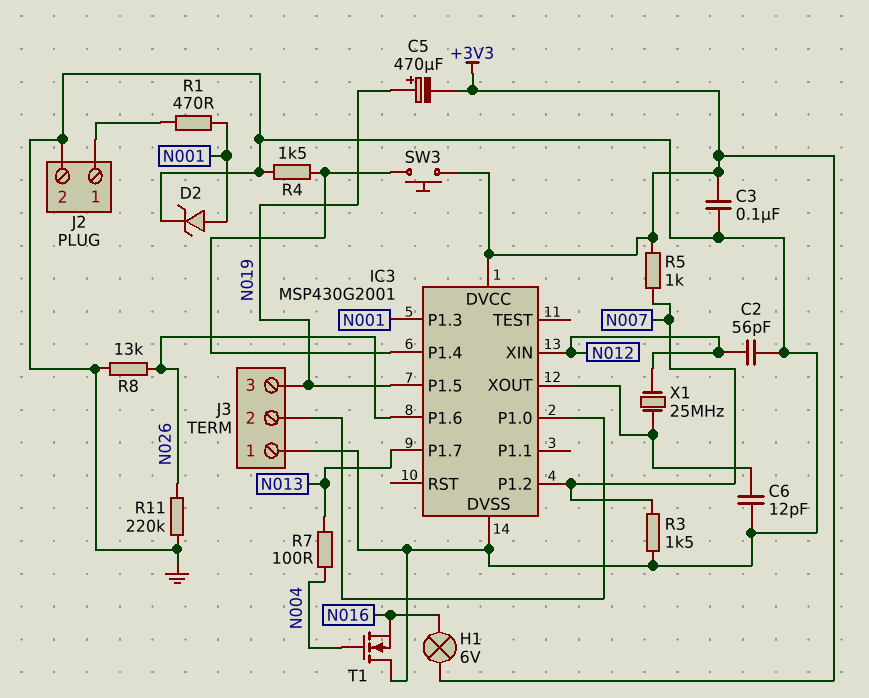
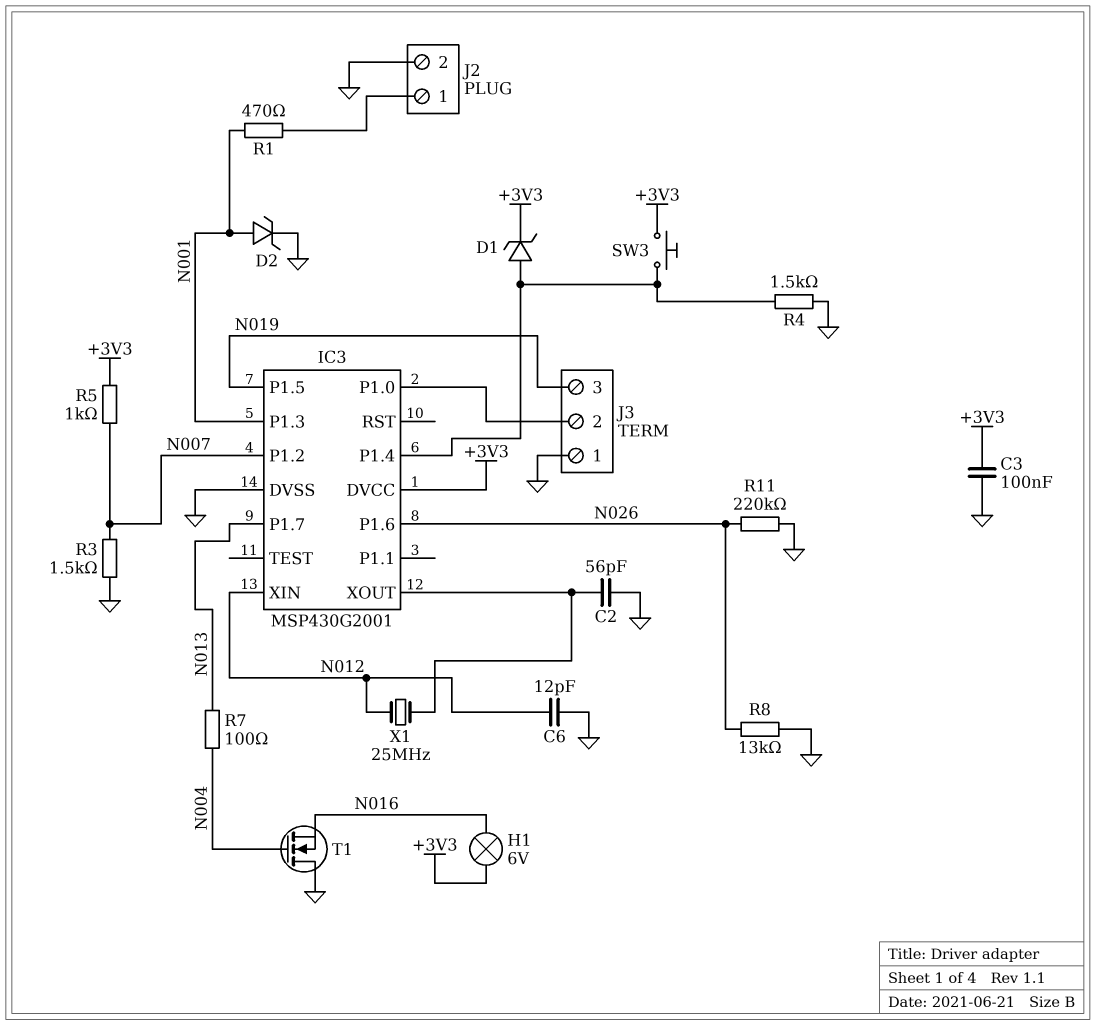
C2: 56pF (GND, N012) -> 56pF (GND, IC3/XOUT)
C5: 470uF (plus N019, minus +3V3) -> none
C6: 12pF (GND, IC3/XOUT) -> 12pF (GND, N012)
D1: none -> zener (A IC3/P1.4, K +3V3)

